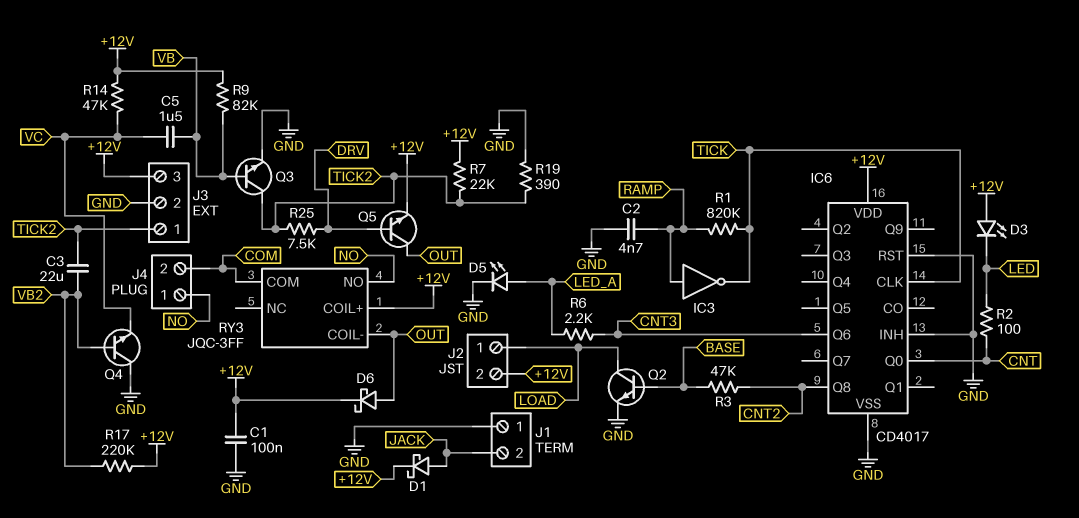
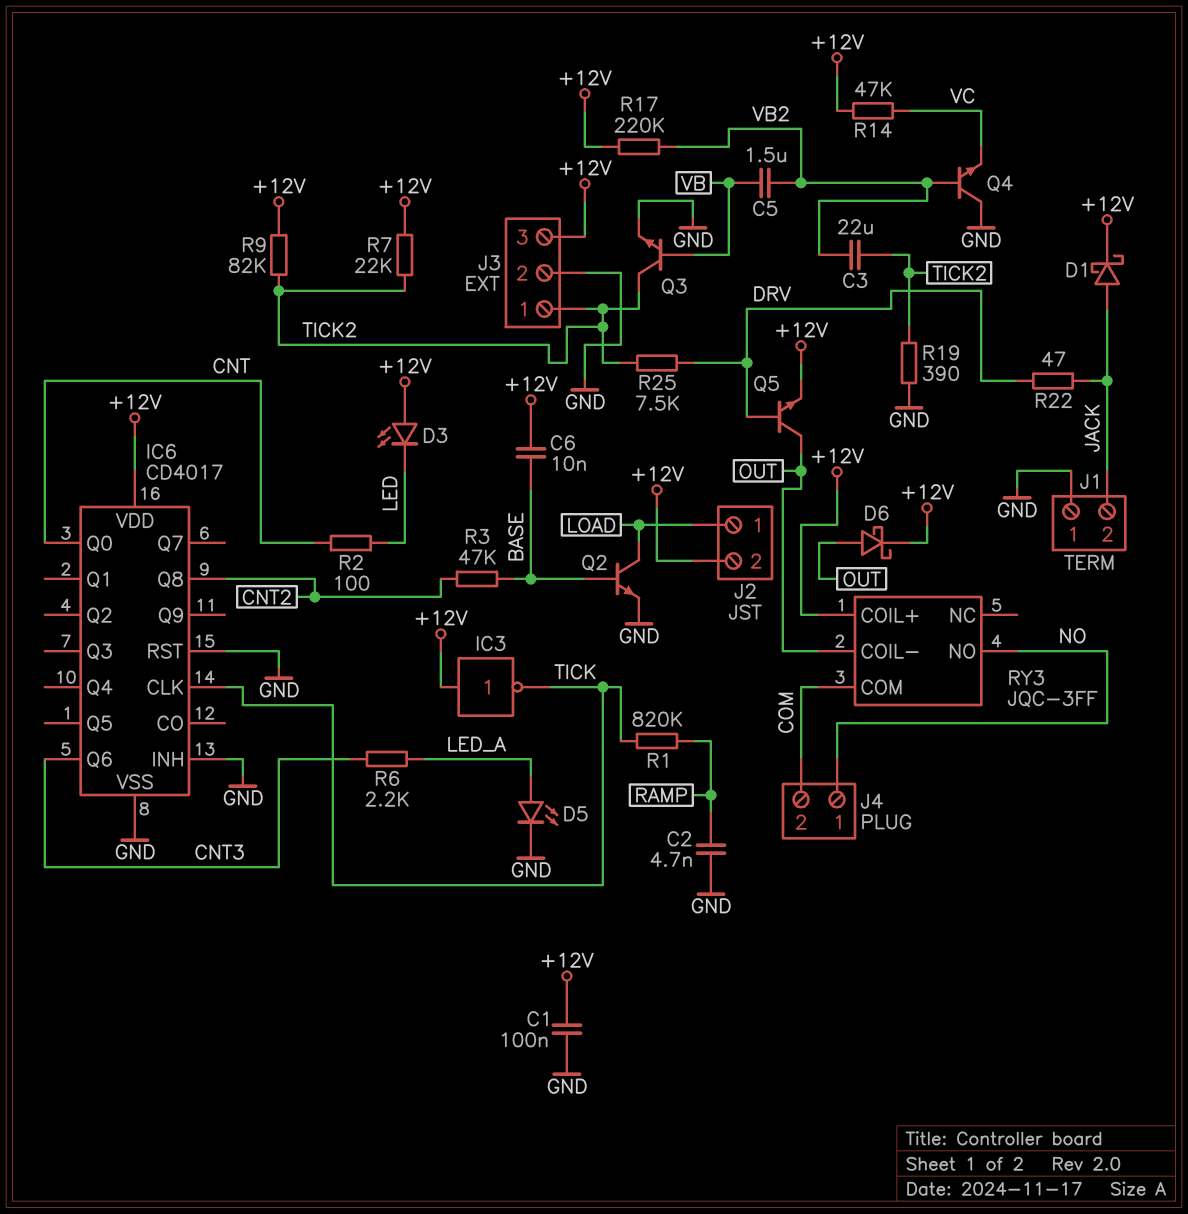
C5: 1.5uF (VB, VC) -> 1.5uF (VB, VB2)
C6: none -> 10nF (+12V, BASE)
IC3: NOT (in RAMP, out TICK) -> NOT (in +12V, out TICK)
R9: 82k (+12V, VB) -> 82k (+12V, TICK2)
R22: none -> 47 (DRV, JACK)

